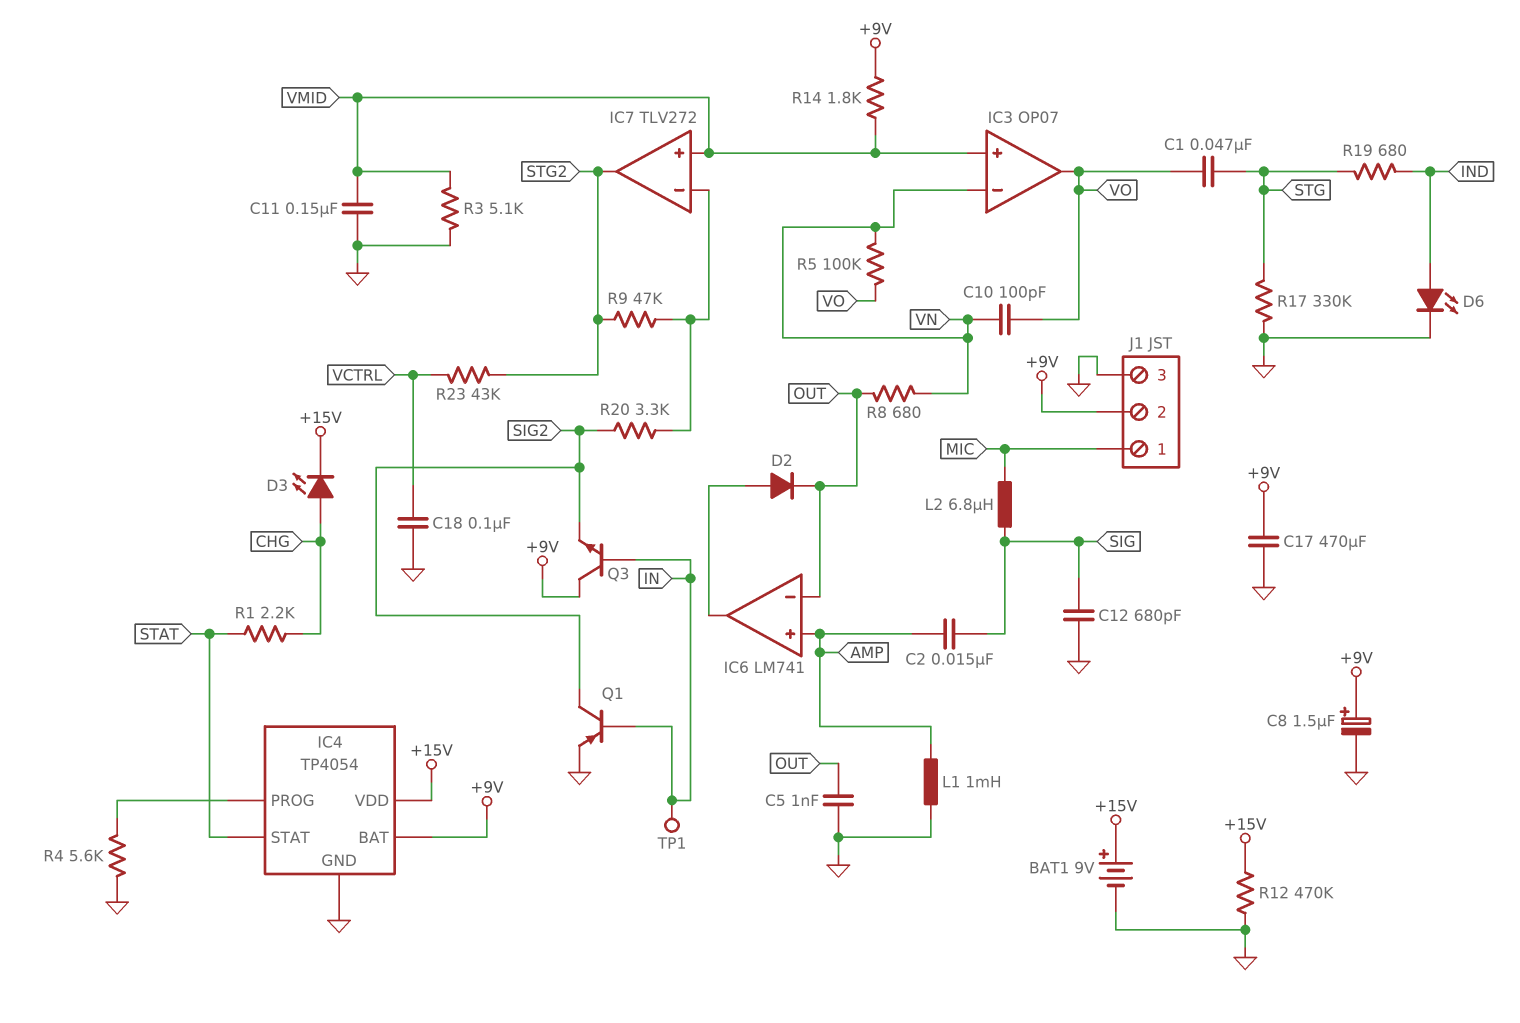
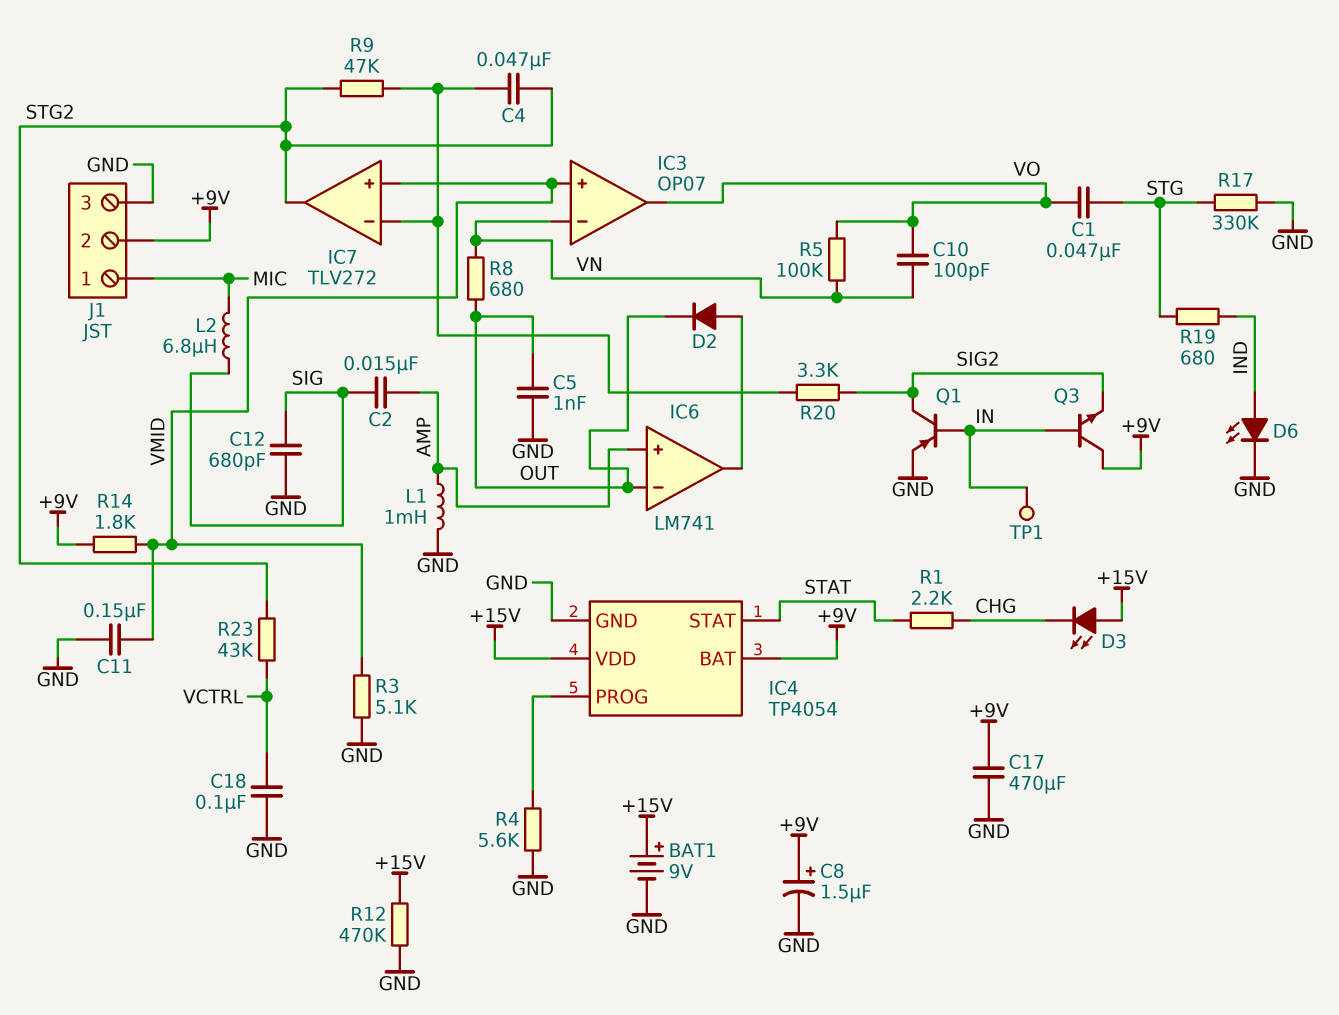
C4: none -> 47nF (IC7/in-, STG2)
D3: LED (A CHG, K +15V) -> LED (A +15V, K CHG)

